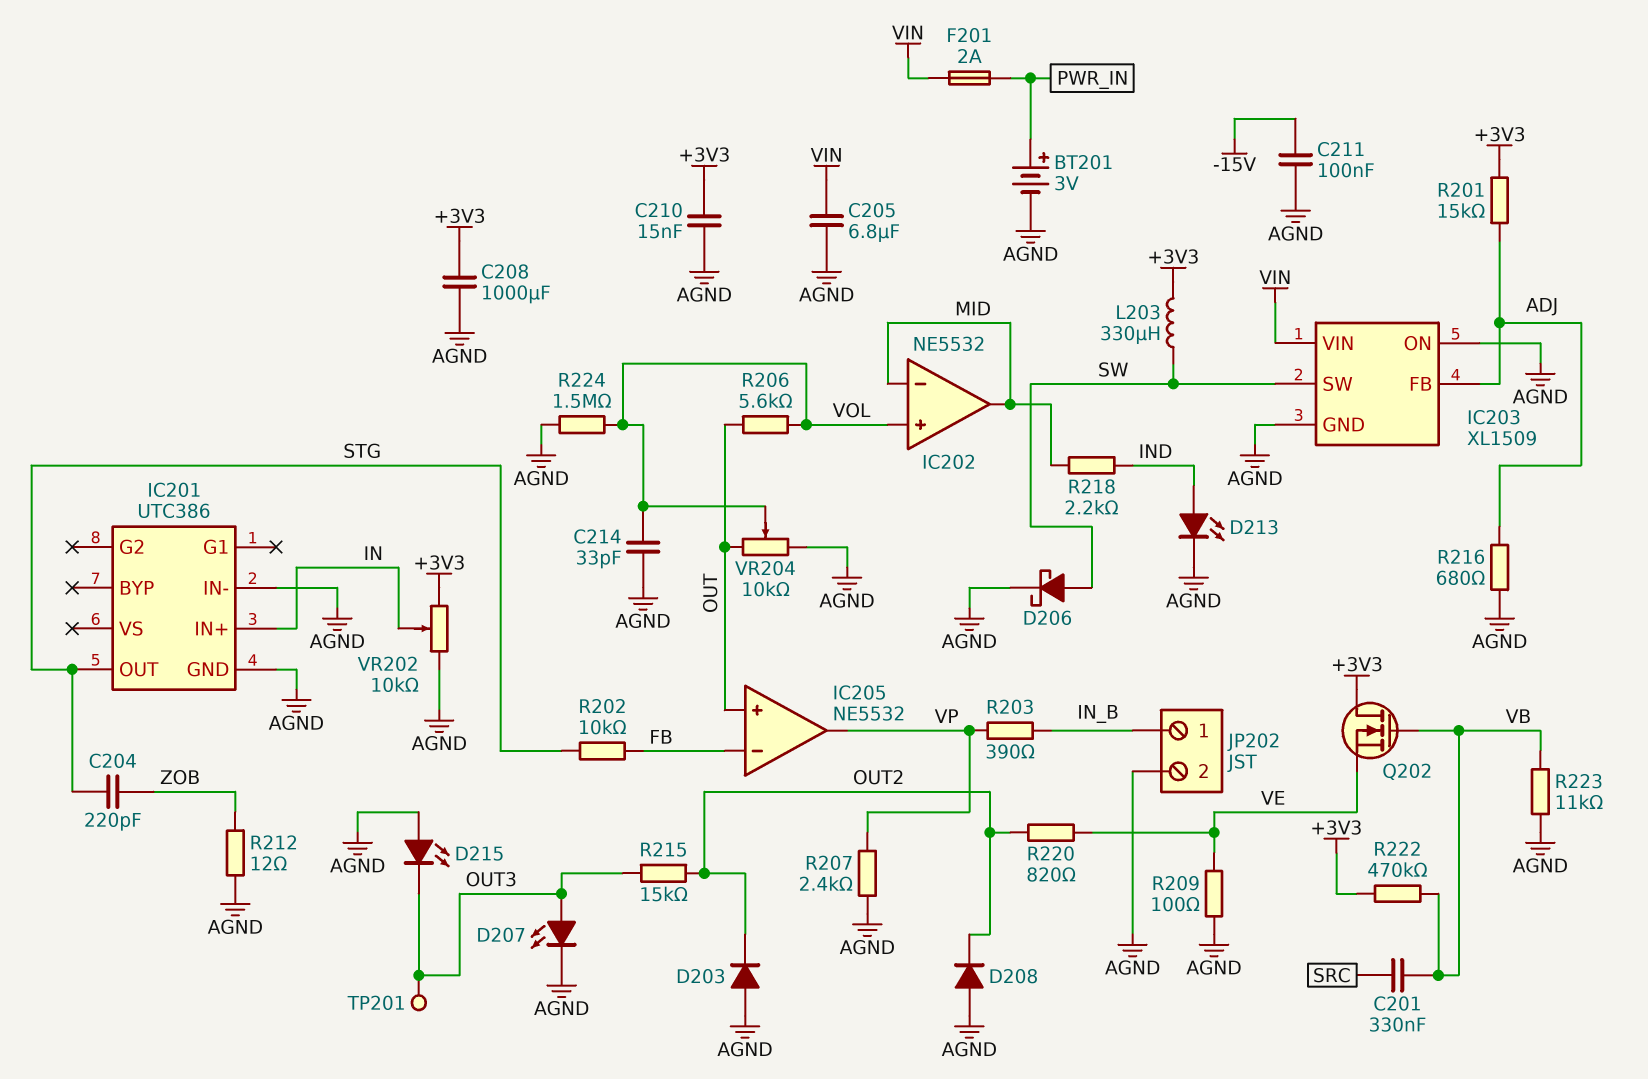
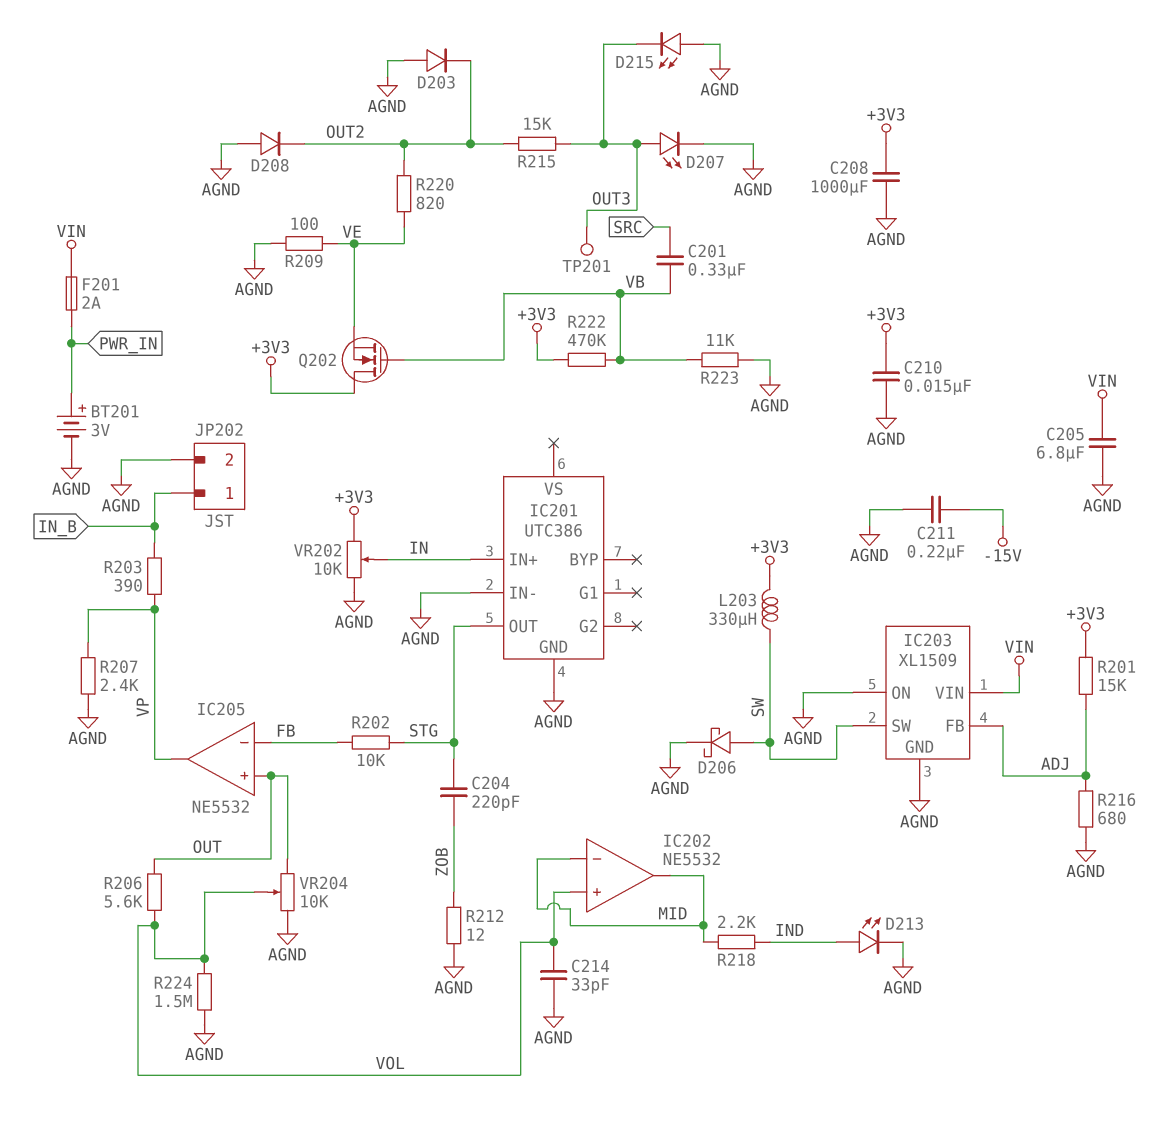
C211: 100nF (-15V, AGND) -> 220nF (-15V, AGND)

